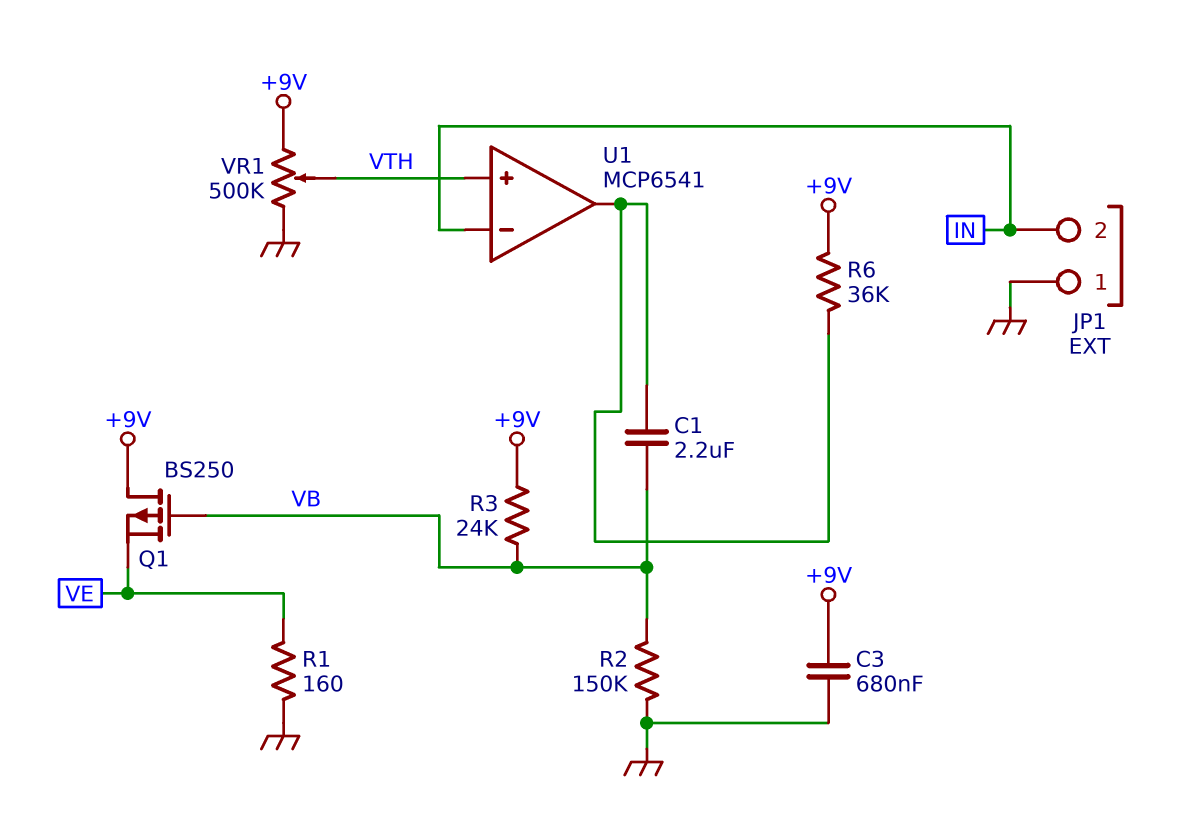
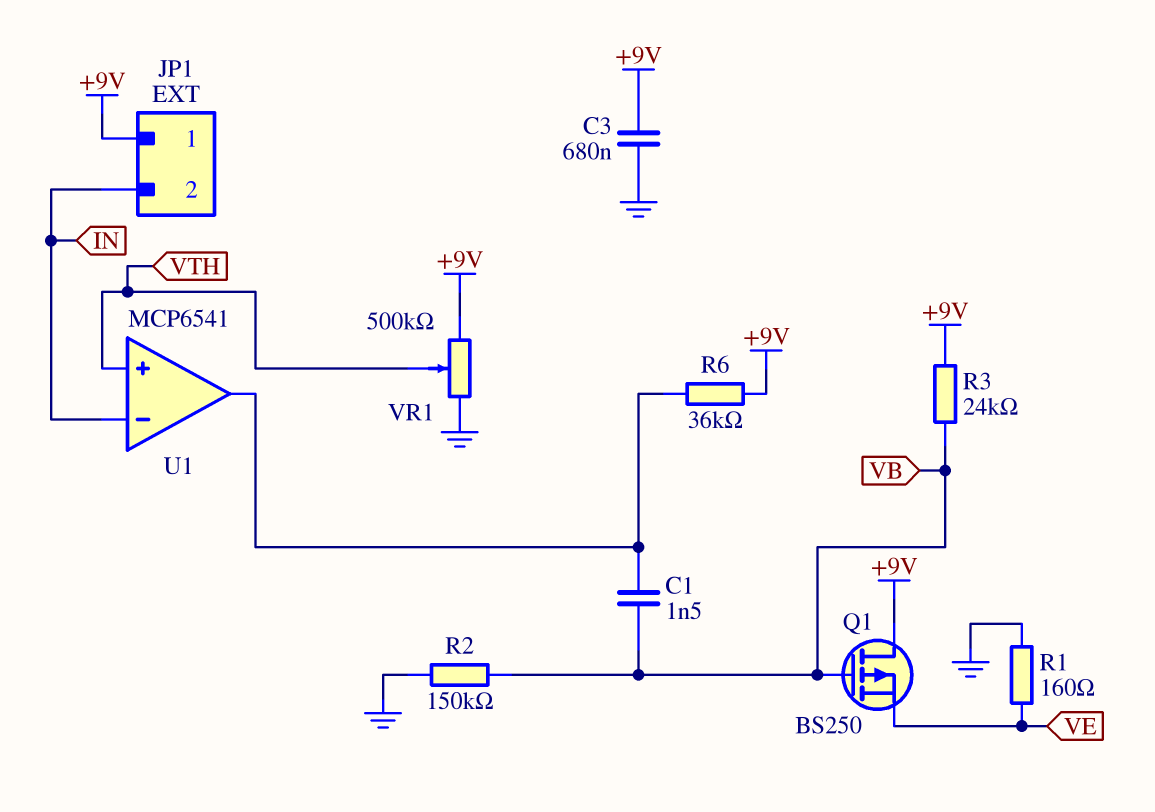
C1: 2.2uF (U1/out, VB) -> 1.5nF (U1/out, VB)
JP1 pin 1: GND -> +9V

